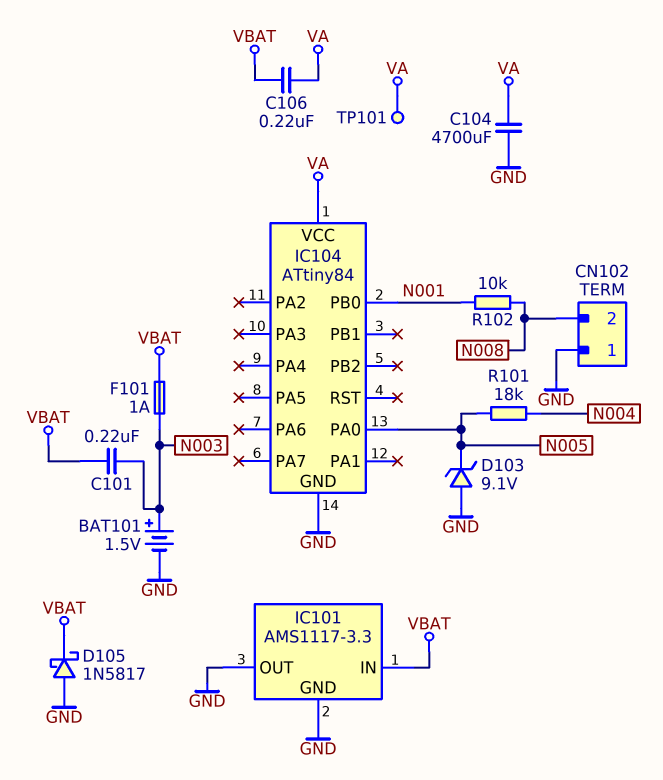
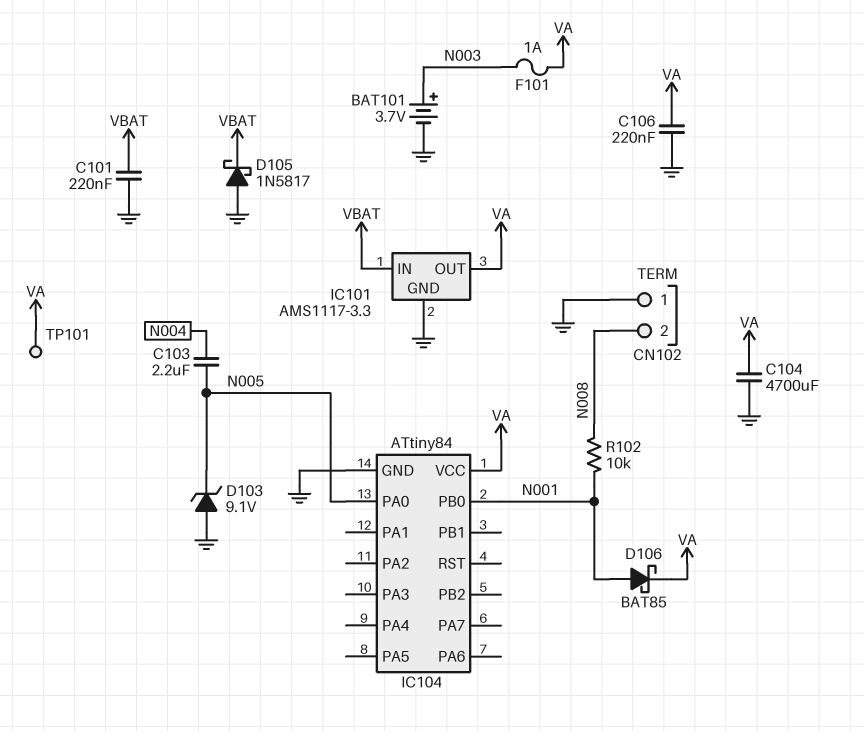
BAT101: 1.5V (plus N003, minus GND) -> 3.7V (plus N003, minus GND)
C101: 220nF (N003, VBAT) -> 220nF (GND, VBAT)
C103: none -> 2.2uF (N004, N005)
C106: 220nF (VA, VBAT) -> 220nF (GND, VA)
D106: none -> schottky BAT85 (A N001, K VA)
F101: 1A (N003, VBAT) -> 1A (N003, VA)
IC101 pin OUT: GND -> VA
R101: 18k (N004, N005) -> none

